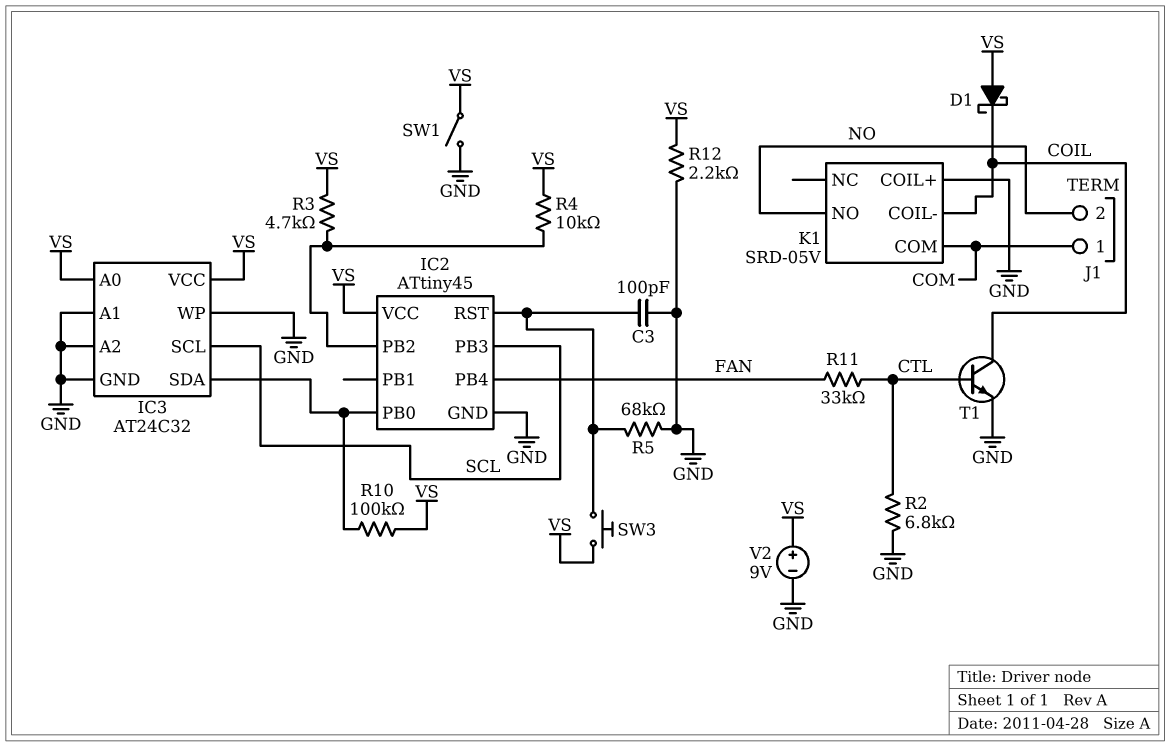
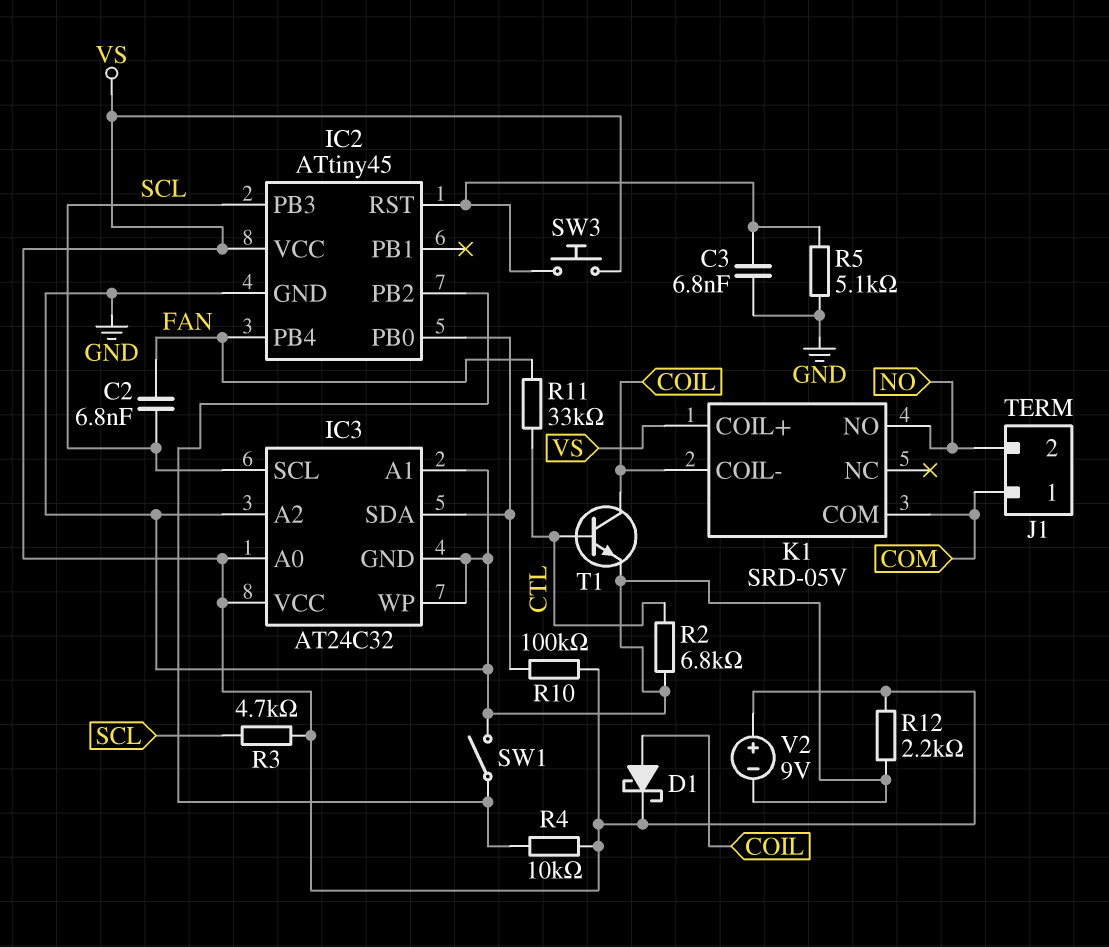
C2: none -> 6.8nF (FAN, SCL)
C3: 100pF (GND, IC2/RST) -> 6.8nF (GND, IC2/RST)
D1: schottky (A VS, K COIL) -> schottky (A COIL, K VS)
K1 pin COIL+: GND -> VS
R3: 4.7k (IC2/PB2, VS) -> 4.7k (SCL, VS)
R5: 68k (GND, IC2/RST) -> 5.1k (GND, IC2/RST)
SW1: switch (GND, VS) -> switch (GND, IC2/PB2)

